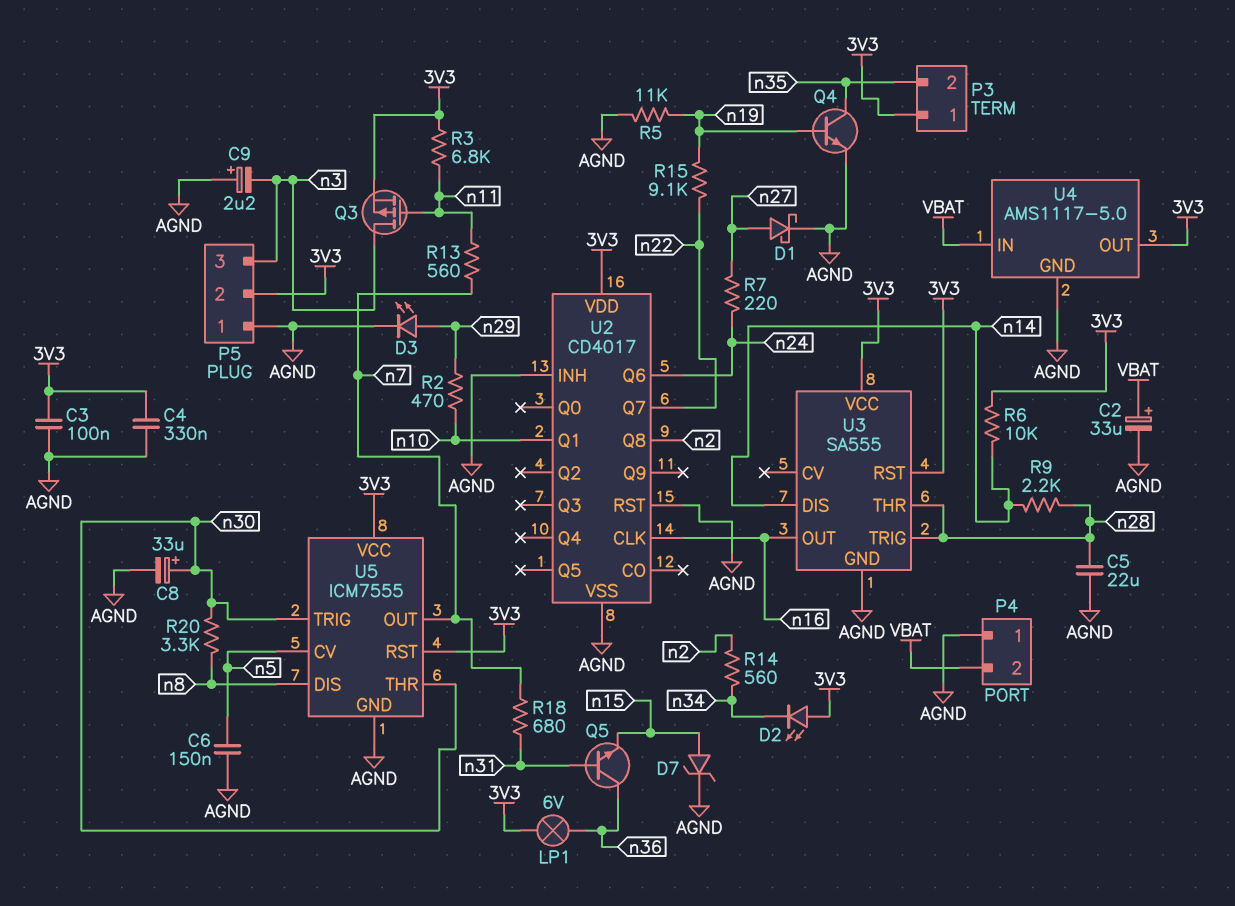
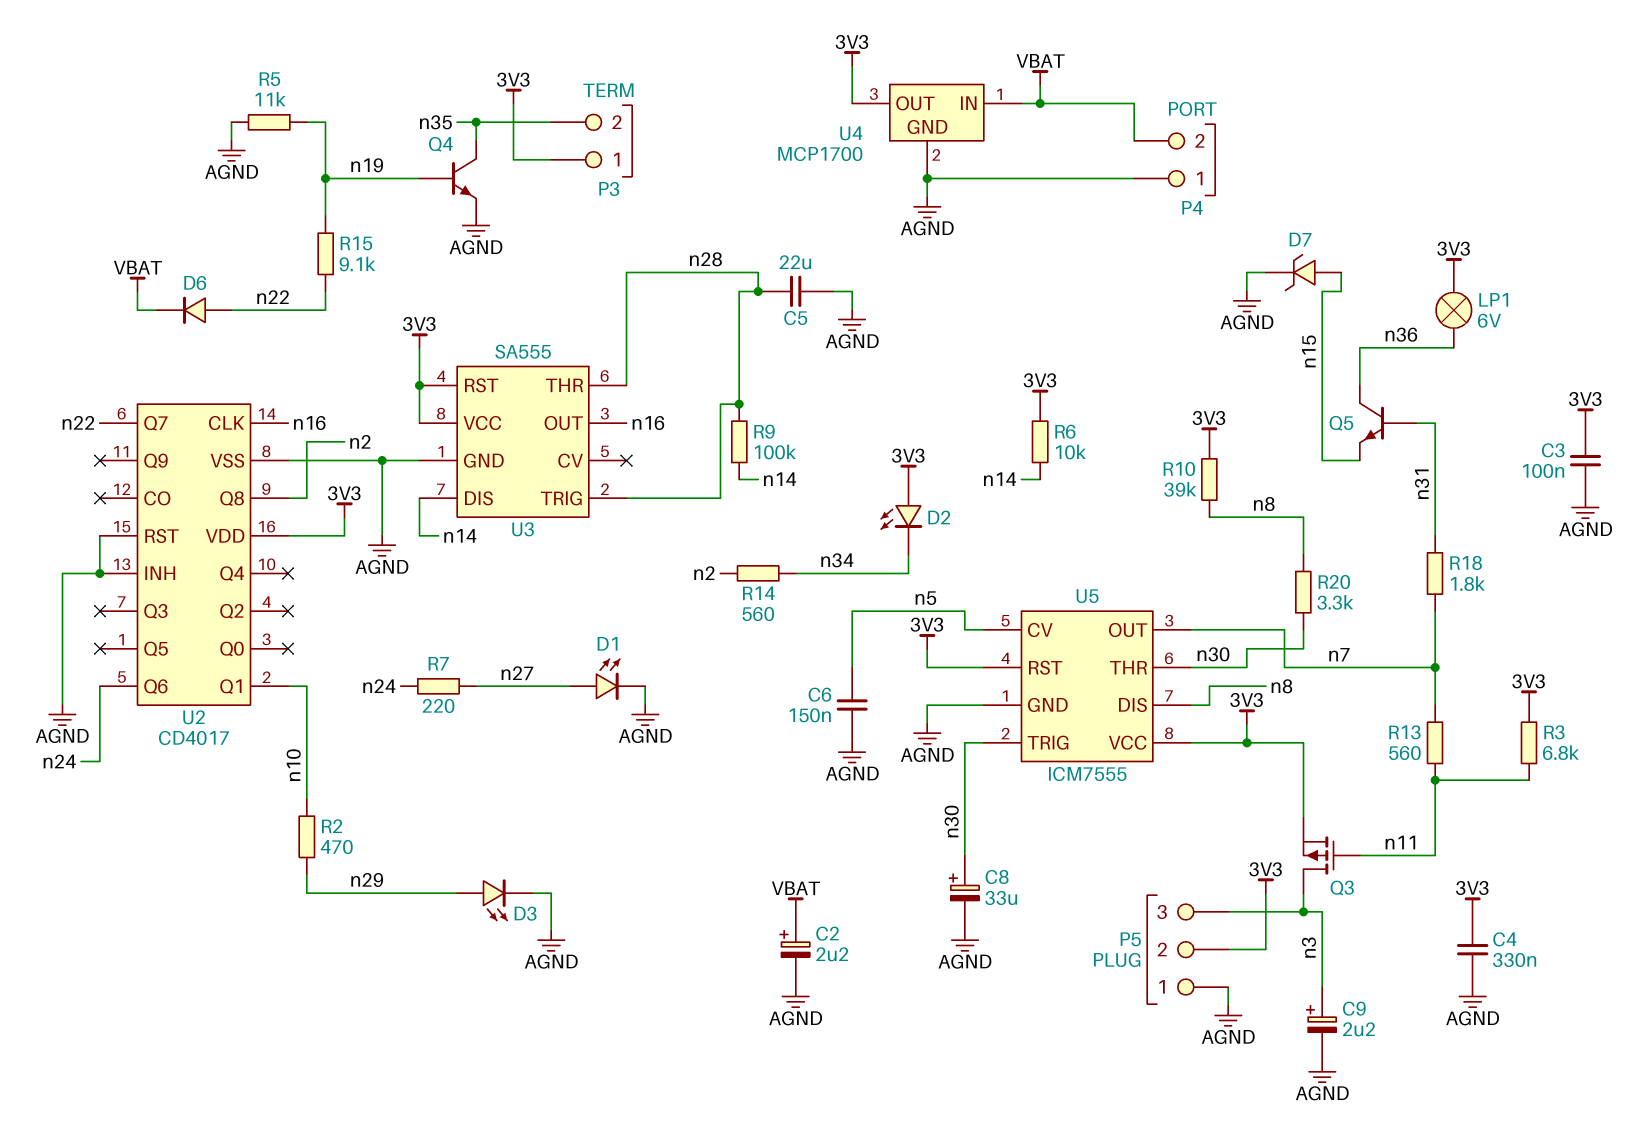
C2: 33uF (plus VBAT, minus AGND) -> 2.2uF (plus VBAT, minus AGND)
C9: 2.2uF (plus AGND, minus n3) -> 2.2uF (plus n3, minus AGND)
D1: schottky (A n27, K AGND) -> LED (A n27, K AGND)
D6: none -> diode (A n22, K VBAT)
R9: 2.2k (n14, n28) -> 100k (n14, n28)
R10: none -> 39k (3V3, n8)
R18: 680 (n7, n31) -> 1.8k (n7, n31)
U4: AMS1117-5.0 -> MCP1700

